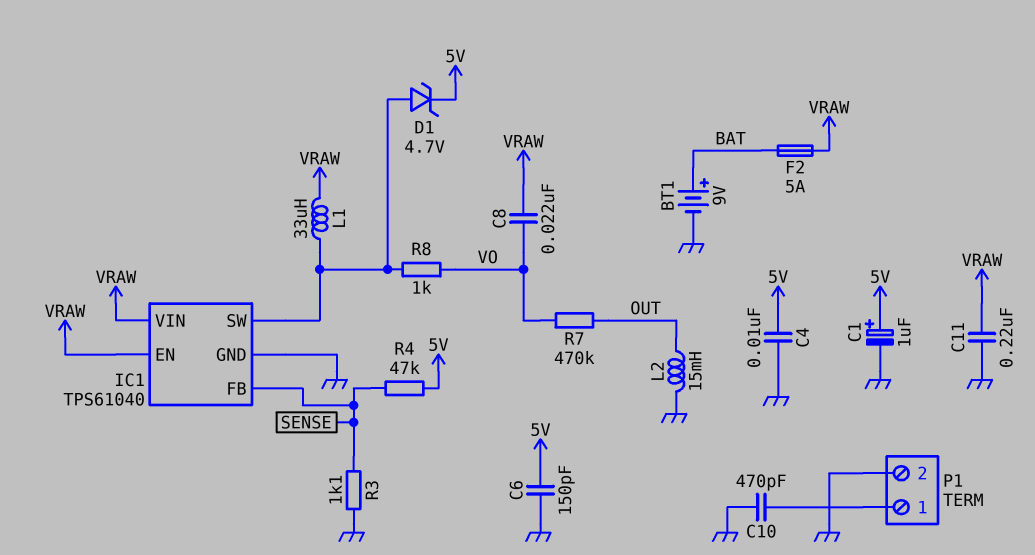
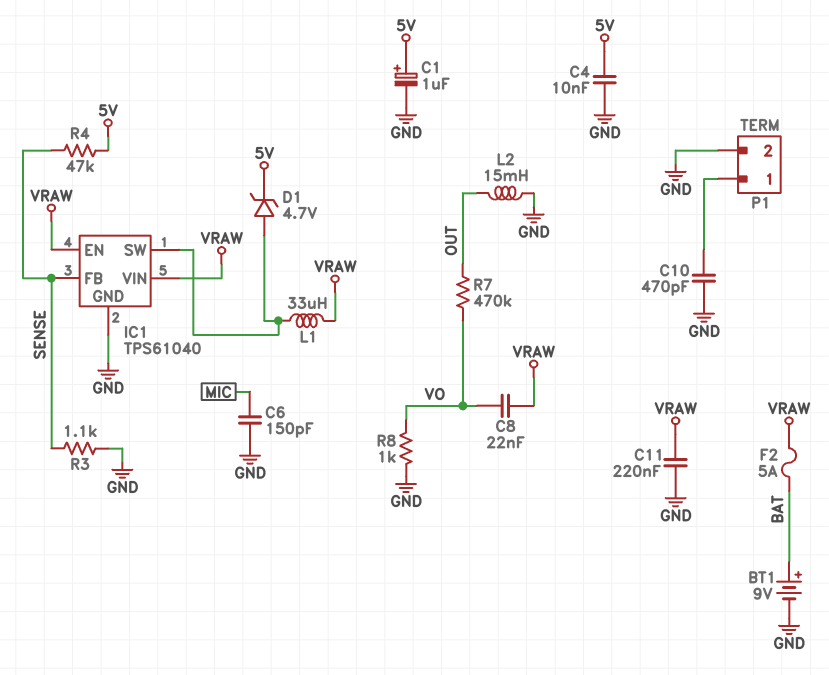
C6: 150pF (5V, GND) -> 150pF (GND, MIC)
R8: 1k (IC1/SW, VO) -> 1k (GND, VO)

